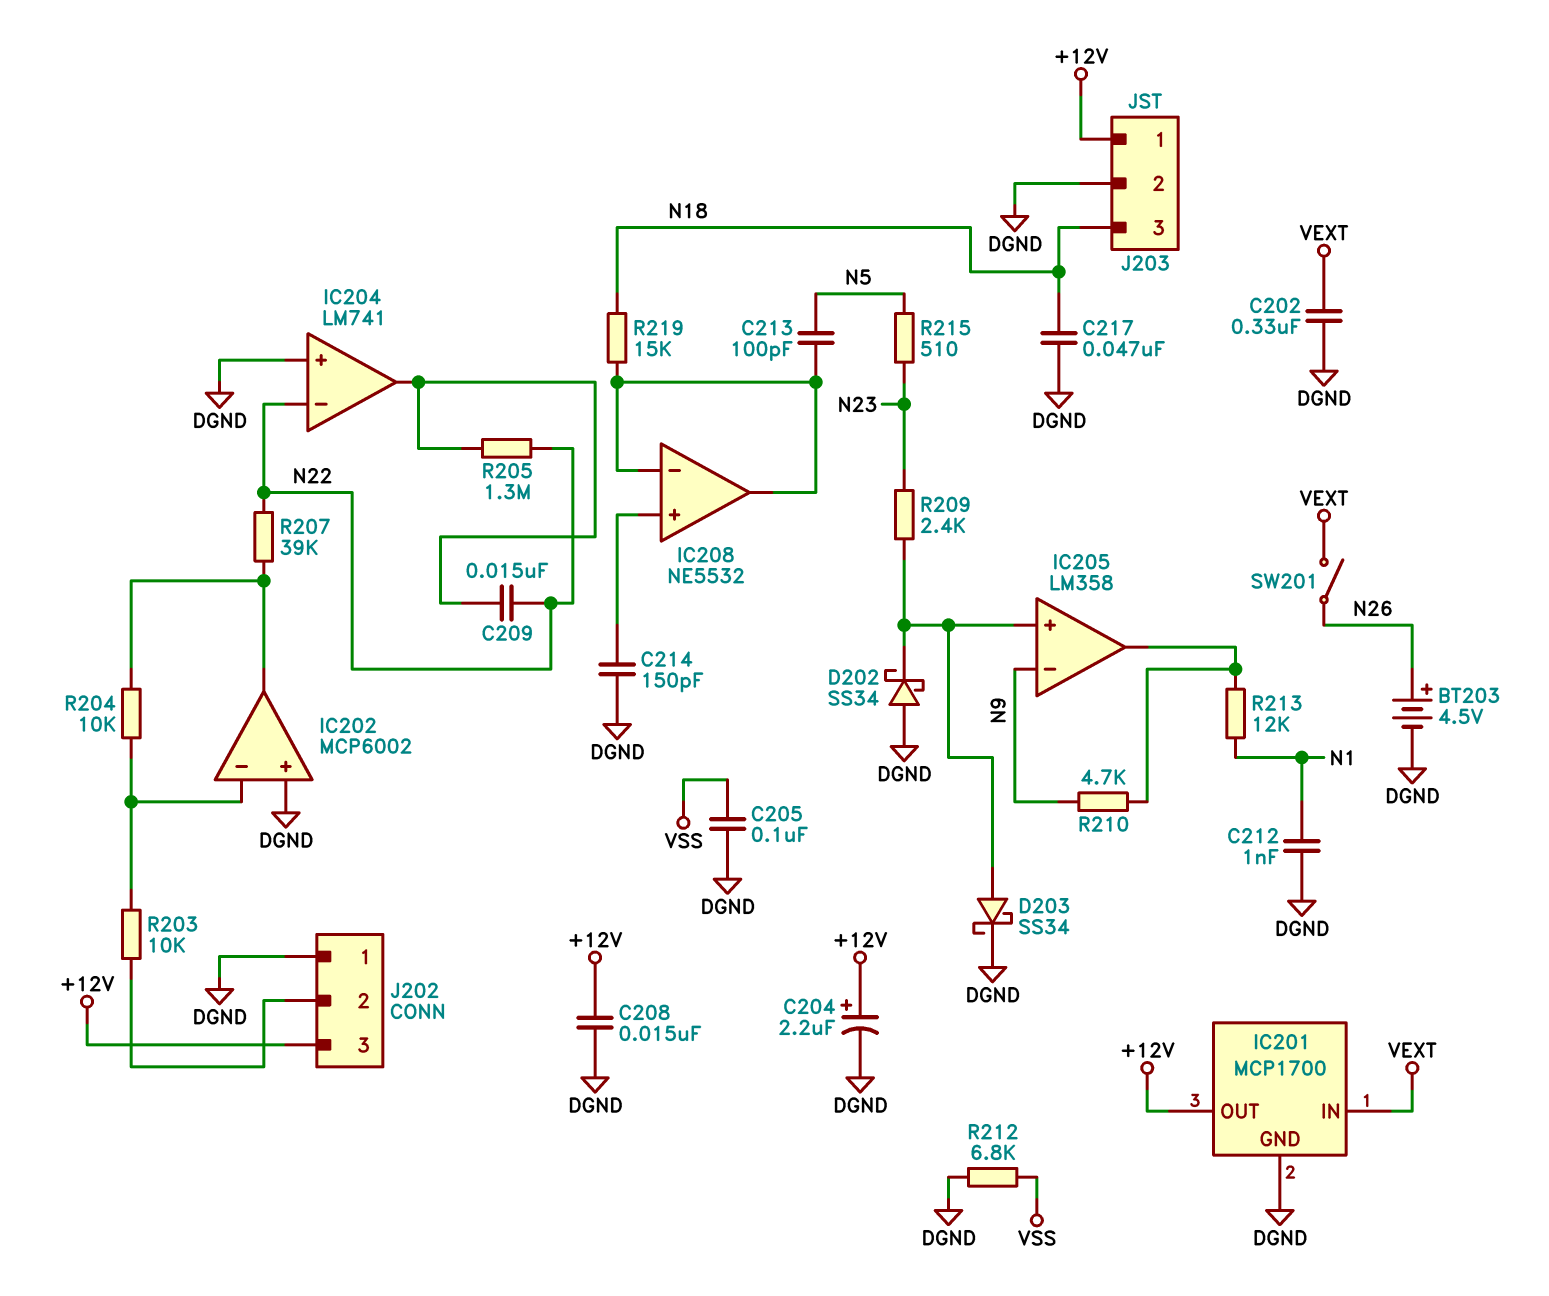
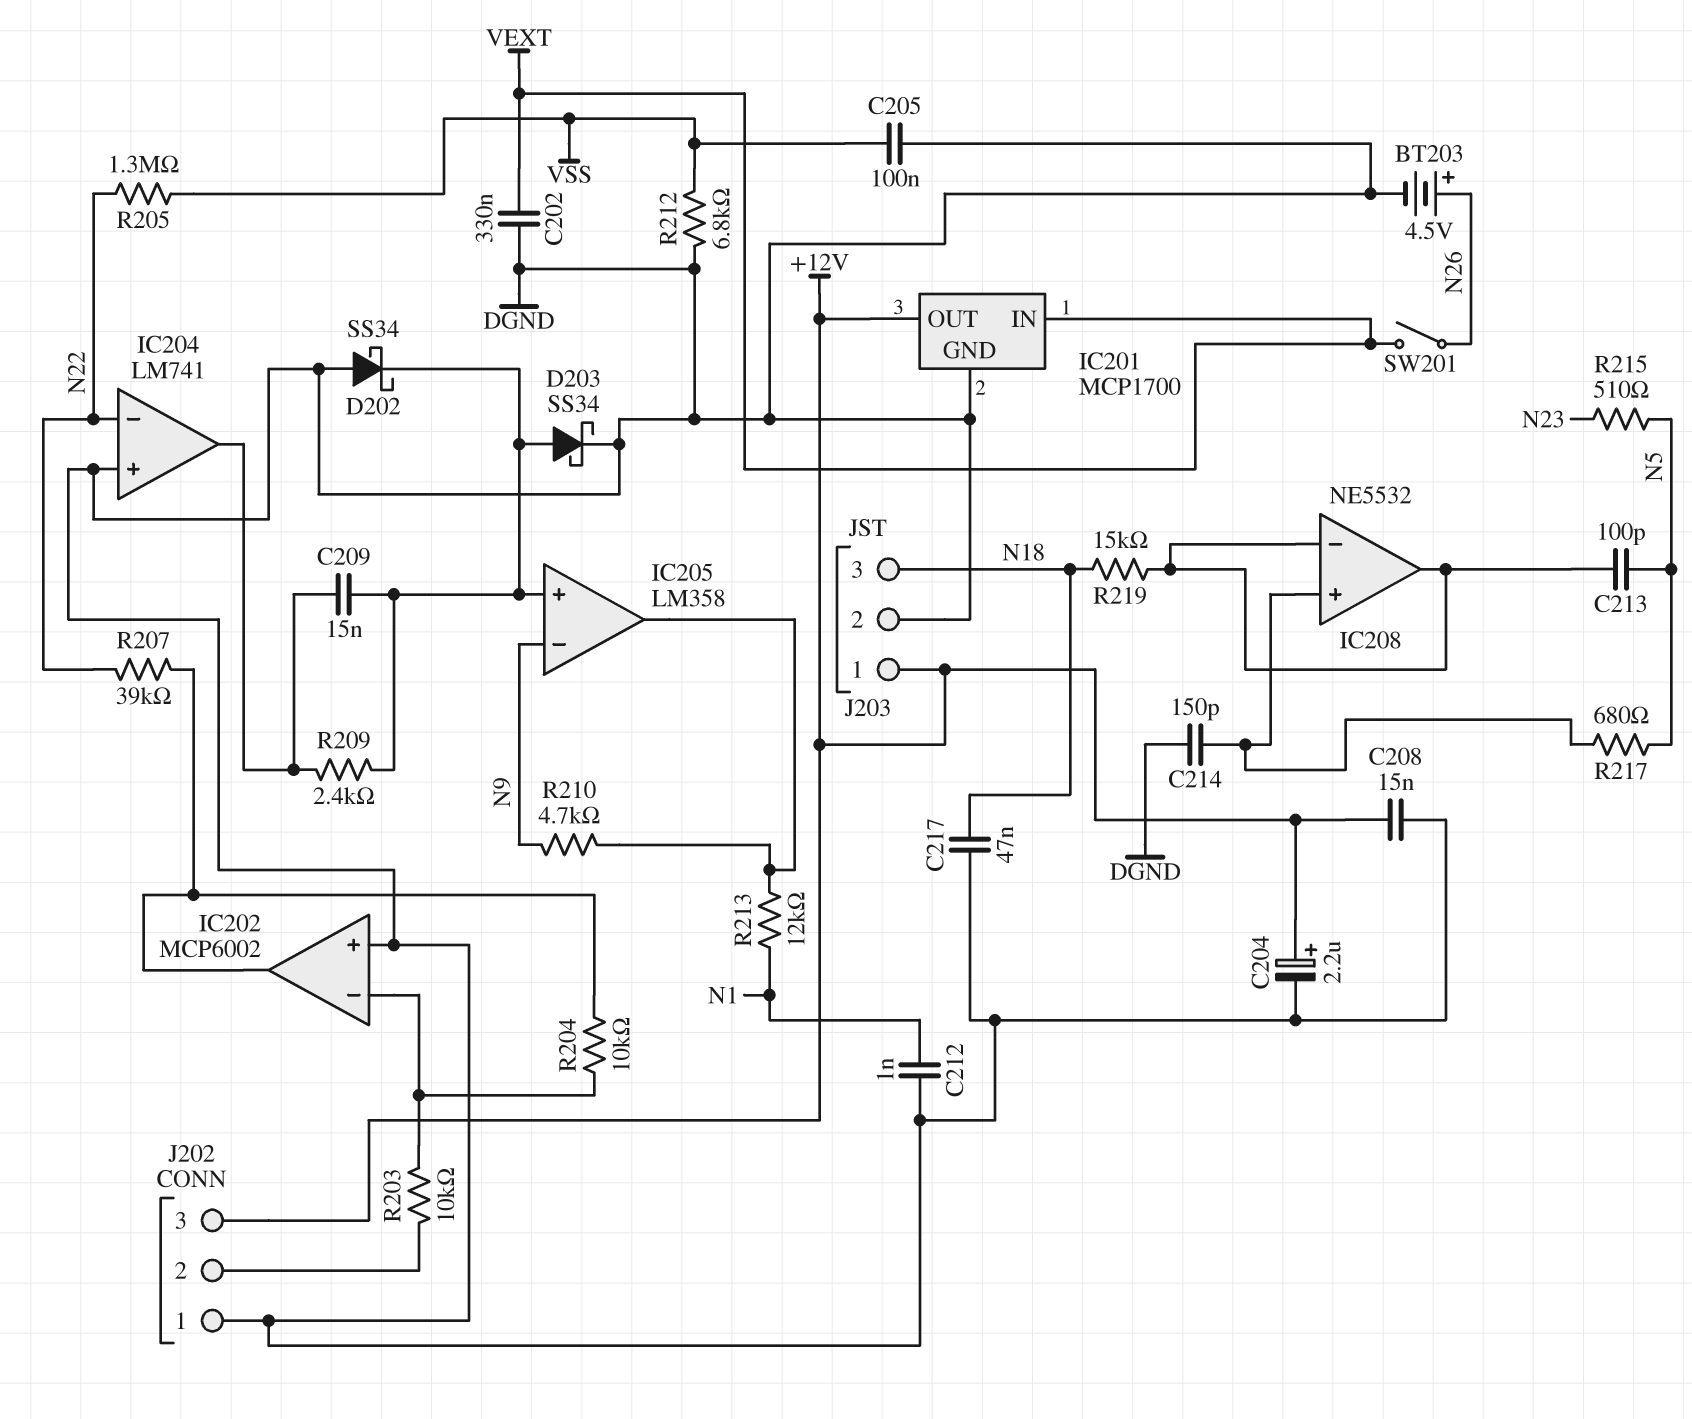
C209: 15nF (IC204/out, N22) -> 15nF (IC204/out, IC205/in+)
R205: 1.3M (IC204/out, N22) -> 1.3M (N22, VSS)
R209: 2.4k (IC205/in+, N23) -> 2.4k (IC204/out, IC205/in+)
R217: none -> 680 (IC208/in+, N5)

